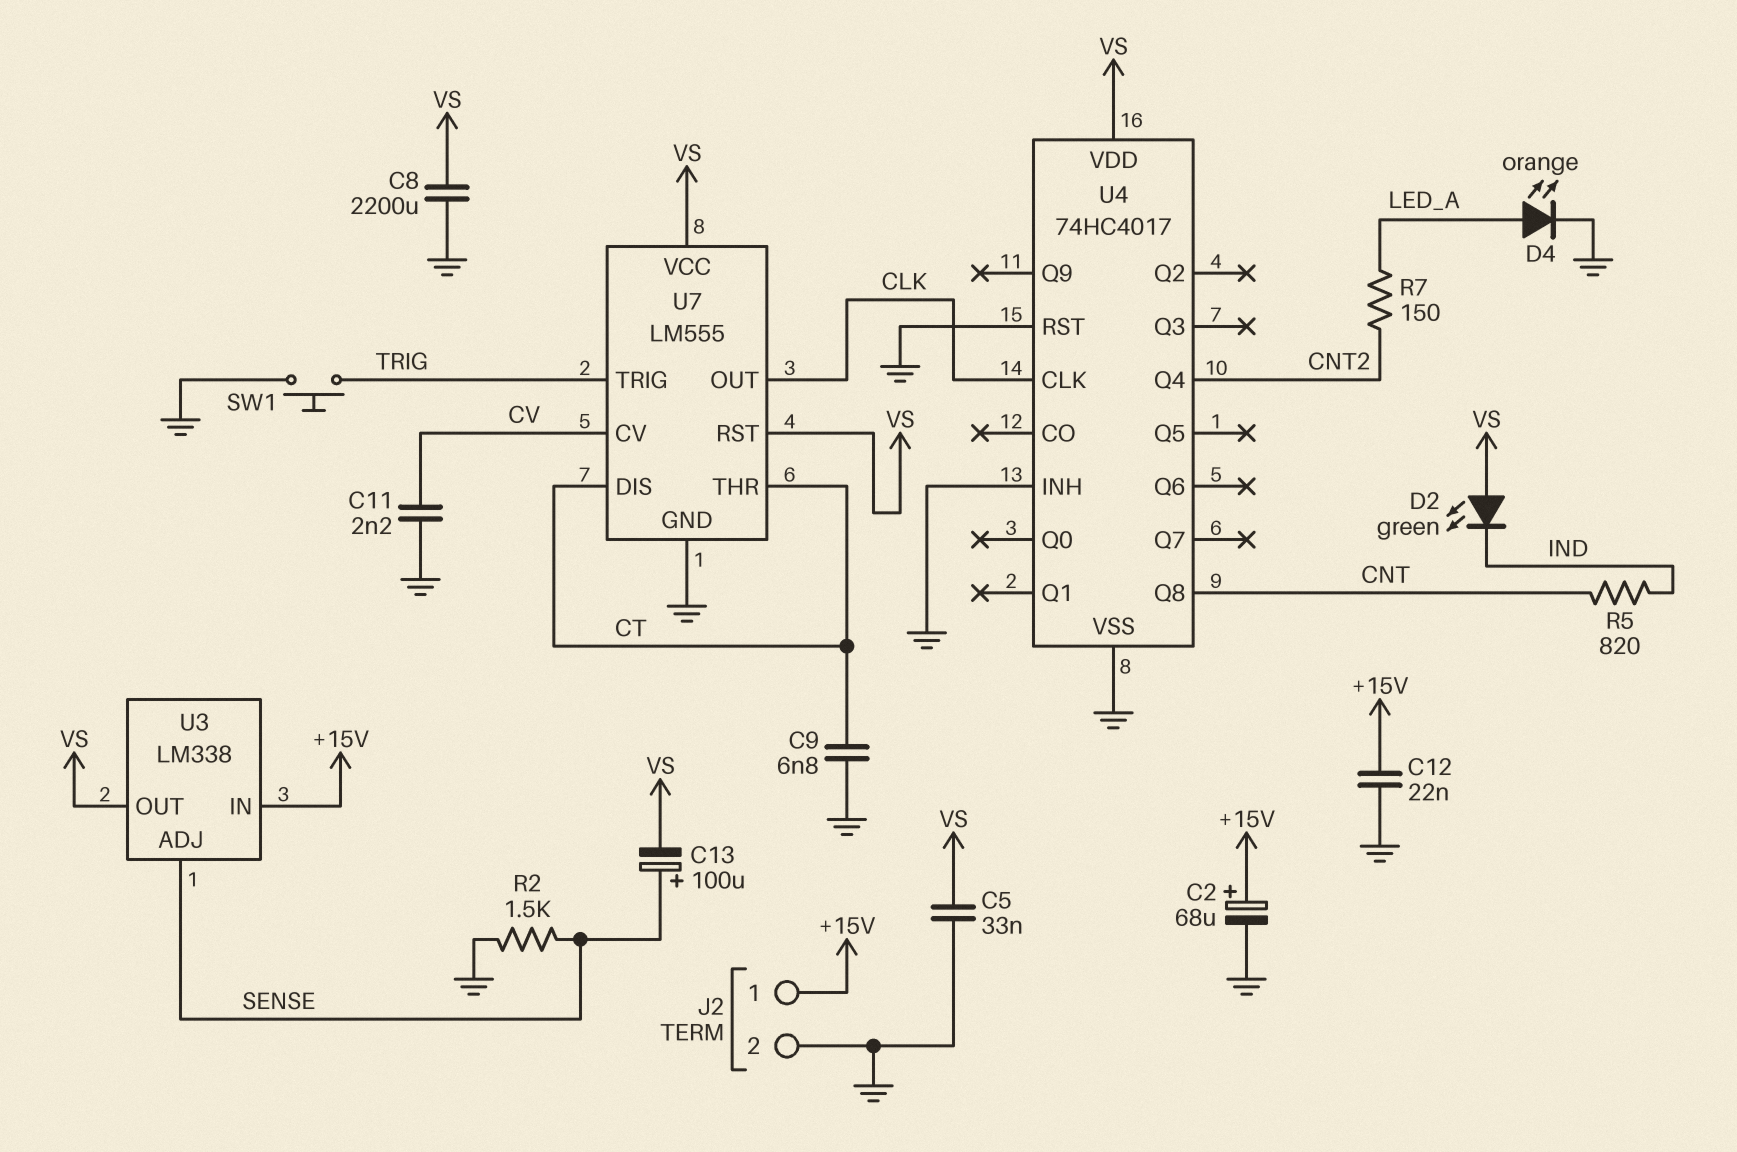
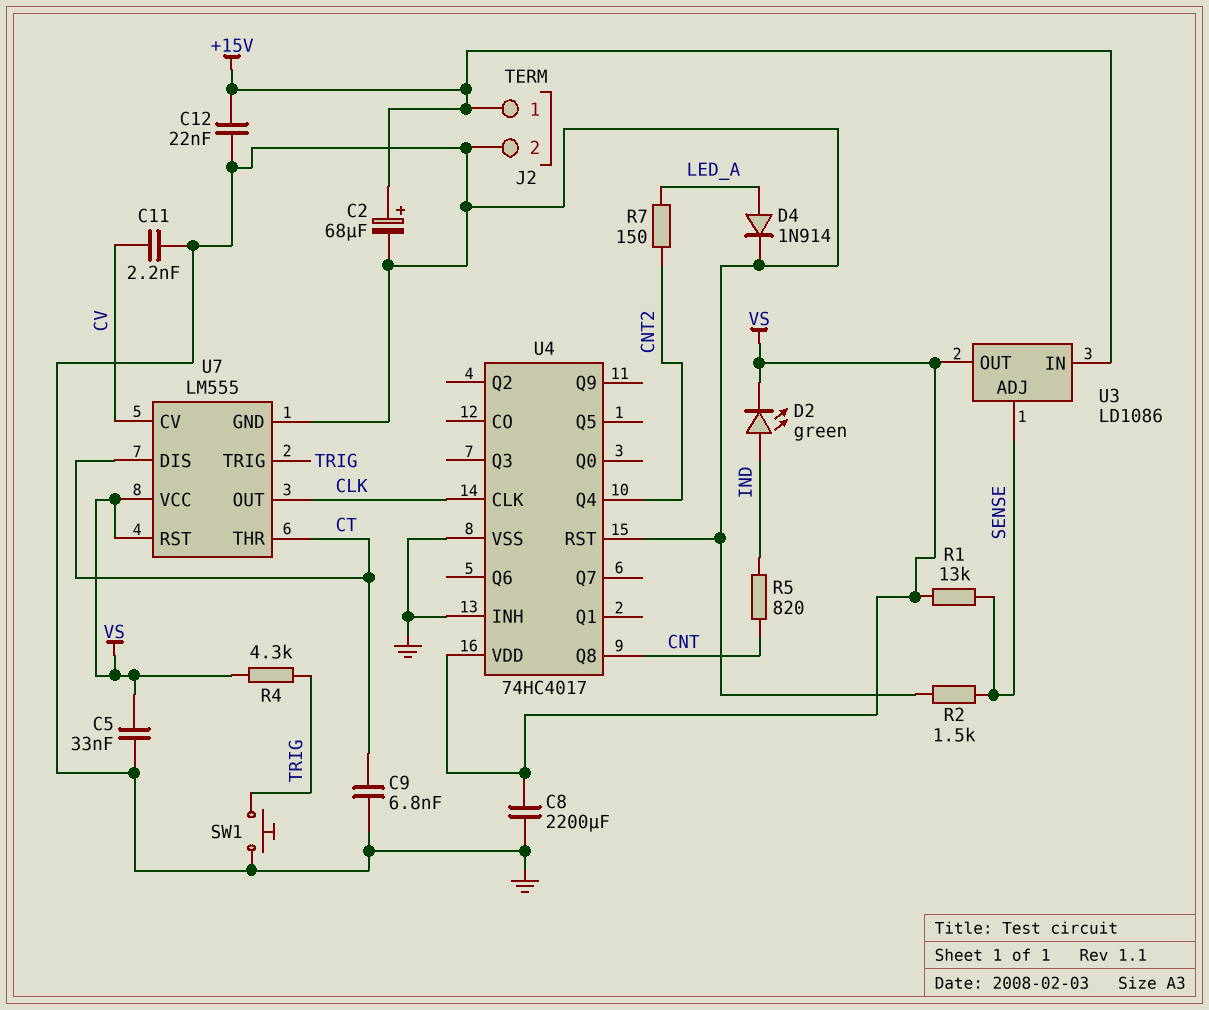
C13: 100uF (plus SENSE, minus VS) -> none
D2: LED green (A VS, K IND) -> LED green (A IND, K VS)
D4: LED orange (A LED_A, K GND) -> diode 1N914 (A LED_A, K GND)
R1: none -> 13k (SENSE, VS)
R4: none -> 4.3k (TRIG, VS)
U3: LM338 -> LD1086

